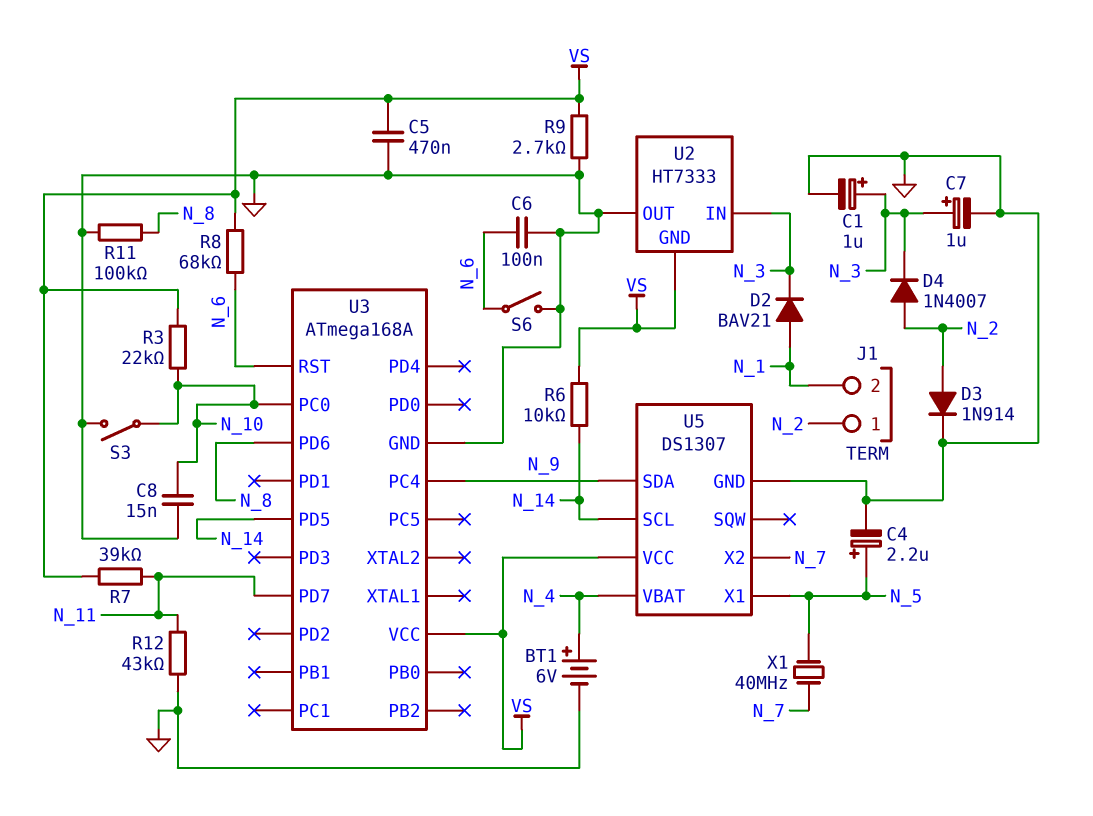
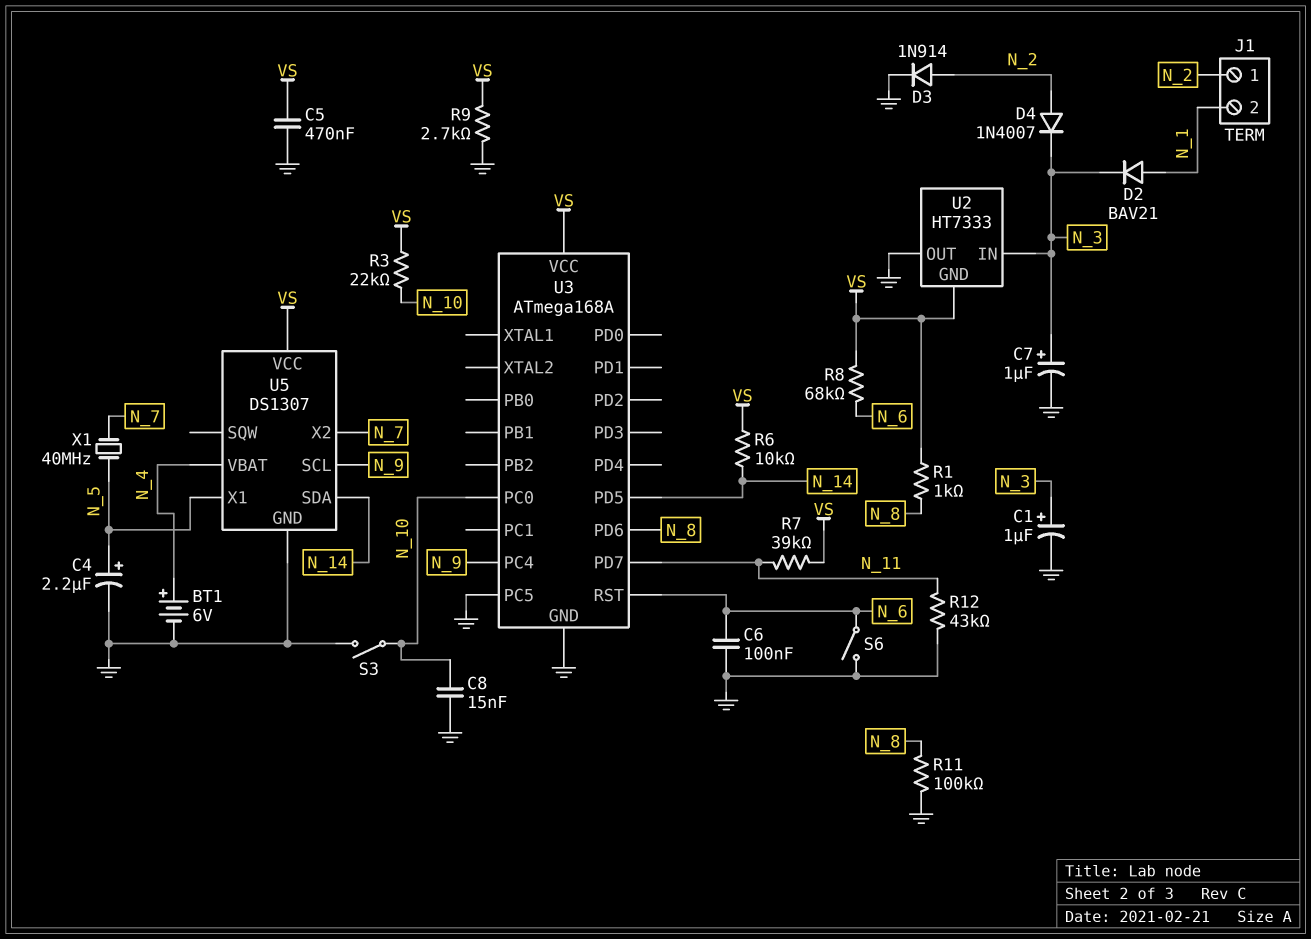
R1: none -> 1k (N_8, VS)
U3 pin PC5: none -> GND
U5 pin SCL: N_14 -> N_9
U5 pin SDA: N_9 -> N_14

